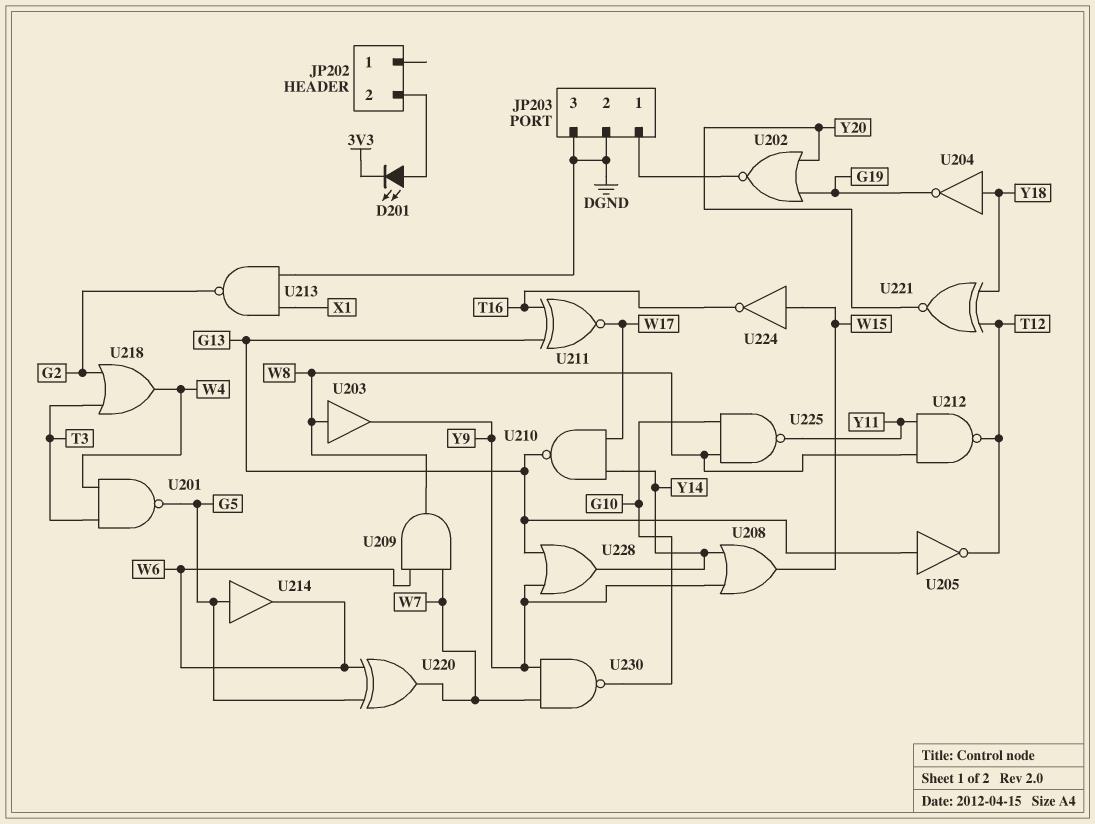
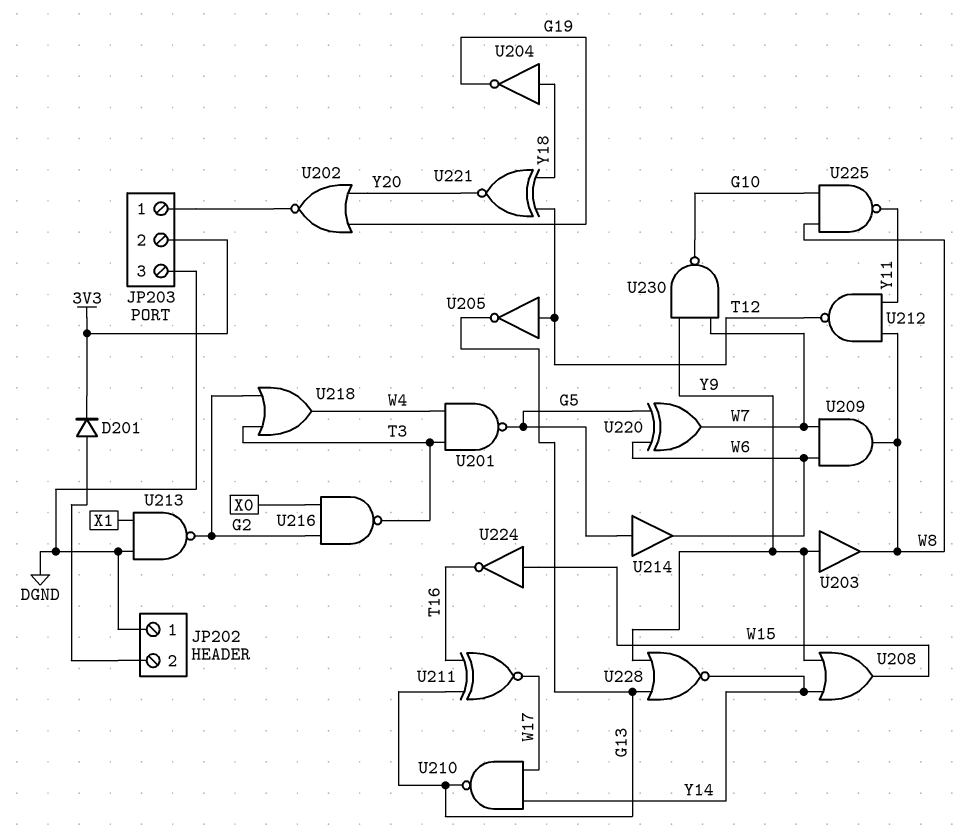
D201: LED (A JP202/2, K 3V3) -> diode (A JP202/2, K 3V3)
JP202 pin 1: none -> DGND
JP203 pin 2: DGND -> 3V3
U203: buffer (in W8, out Y9) -> buffer (in Y9, out W8)
U205: NOT (in G13, out T12) -> NOT (in T12, out G13)
U216: none -> NAND (in G2, in X0, out T3)
U228: OR (in G13, in Y9, out Y14) -> NOR (in G13, in Y9, out Y14)

